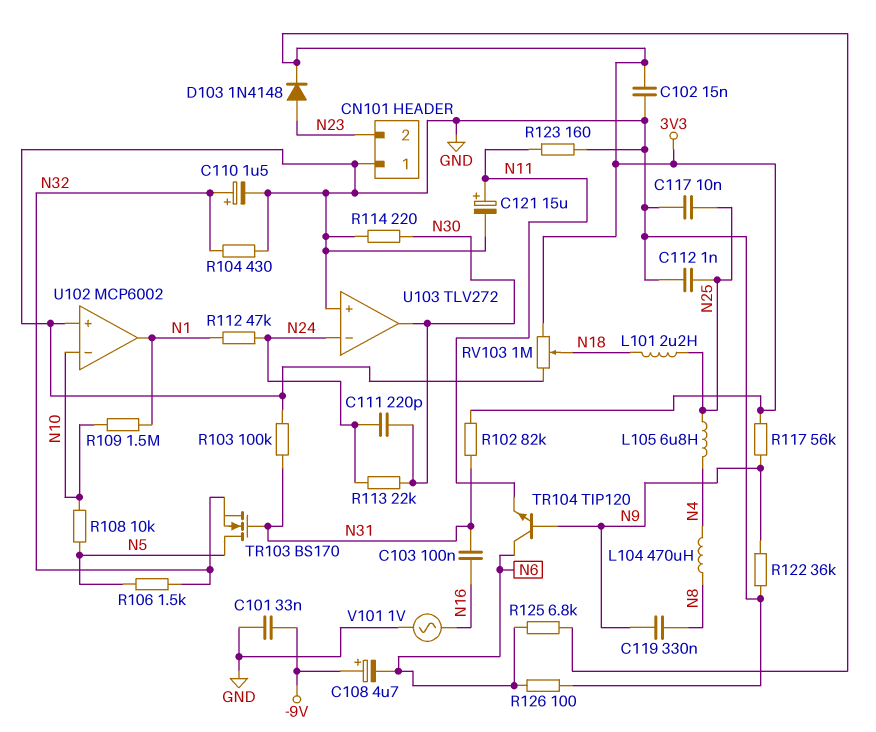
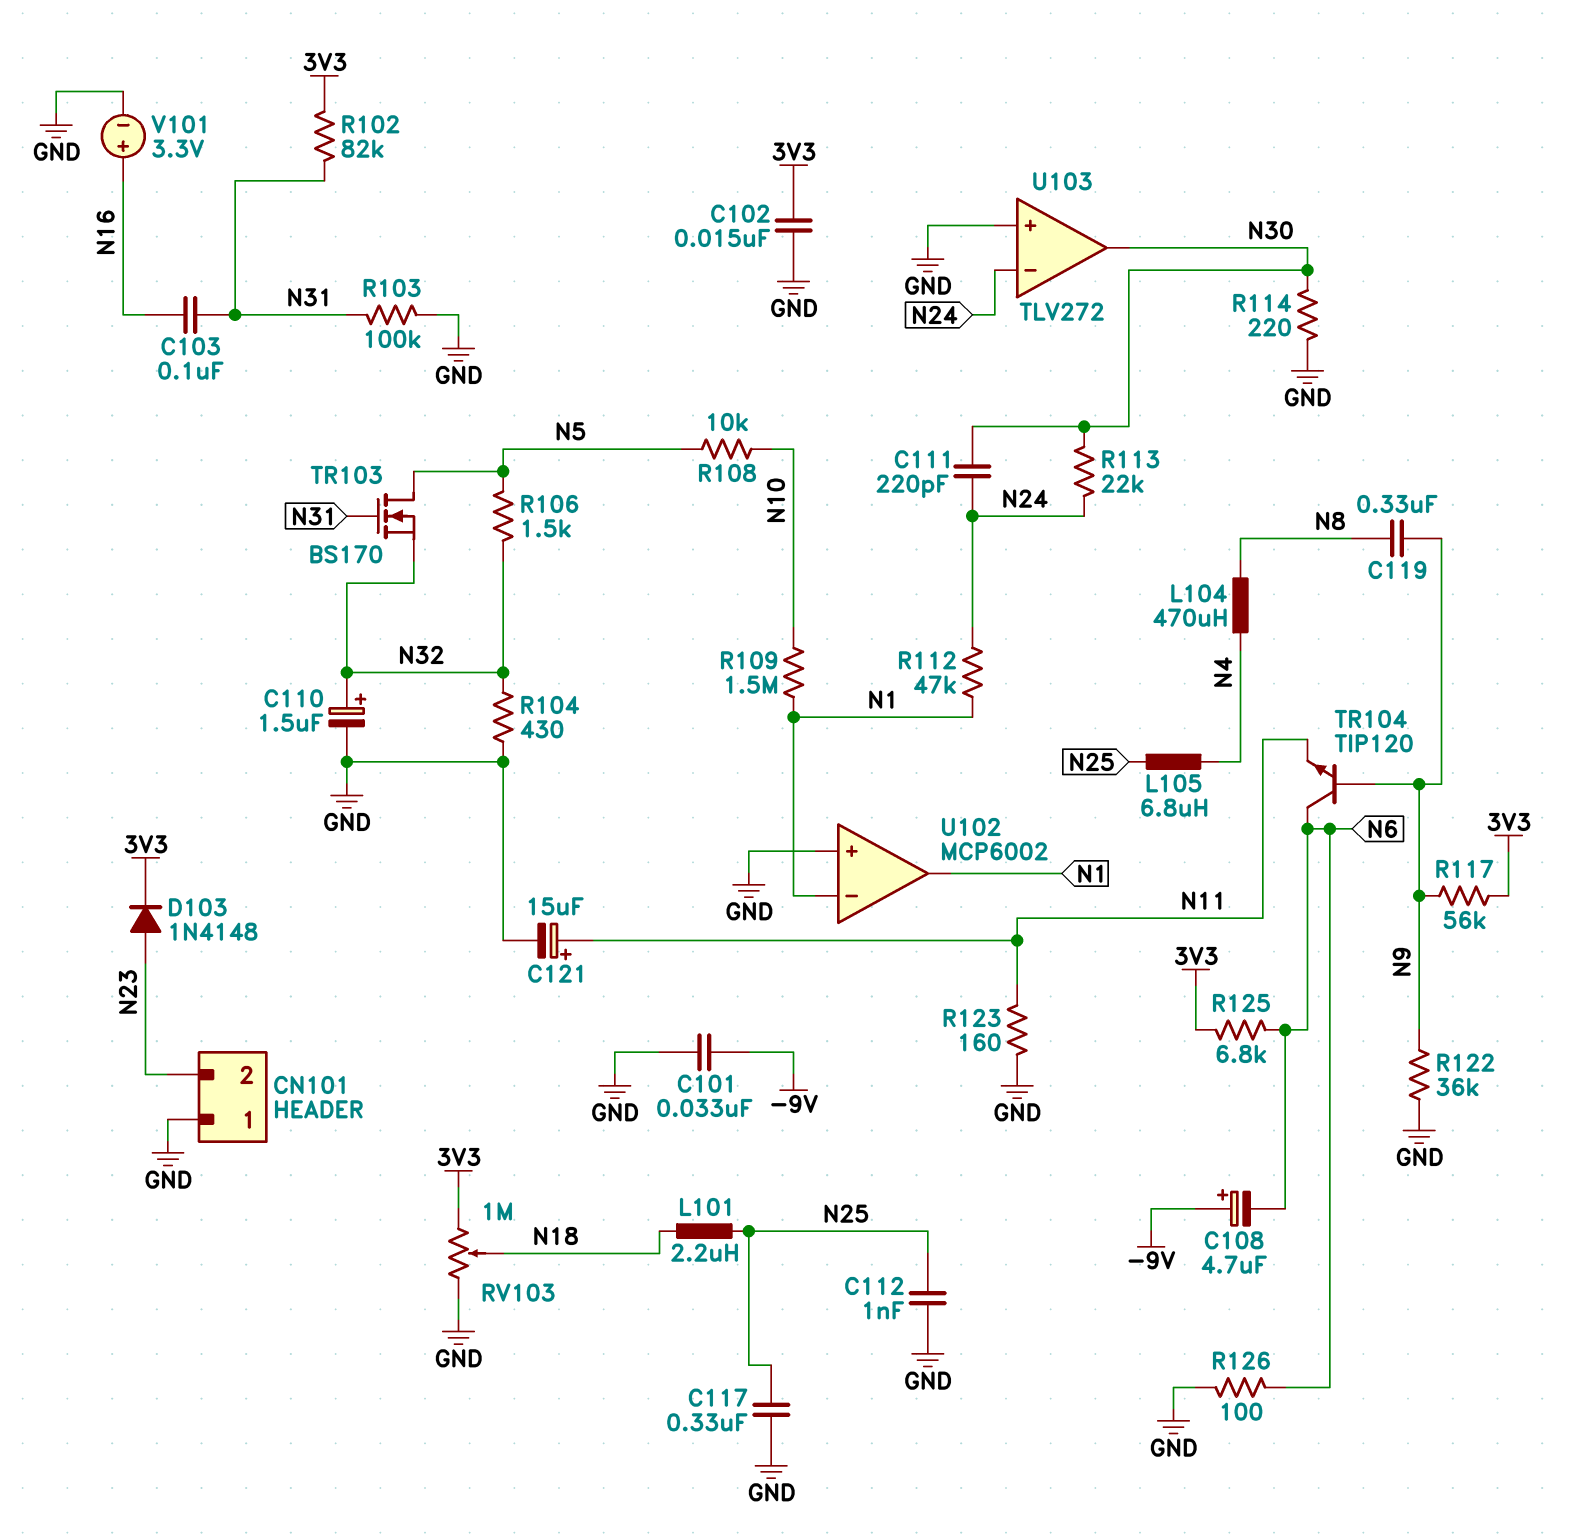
C117: 10nF (GND, N25) -> 330nF (GND, N25)
U102 pin in-: N10 -> N1
V101: AC 1V (GND, N16) -> 3.3V (plus N16, minus GND)

